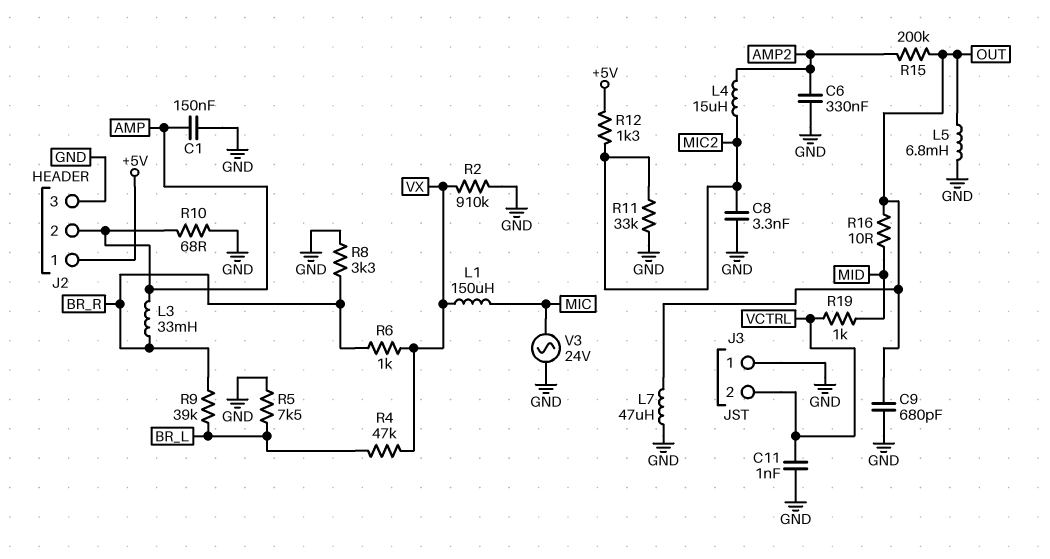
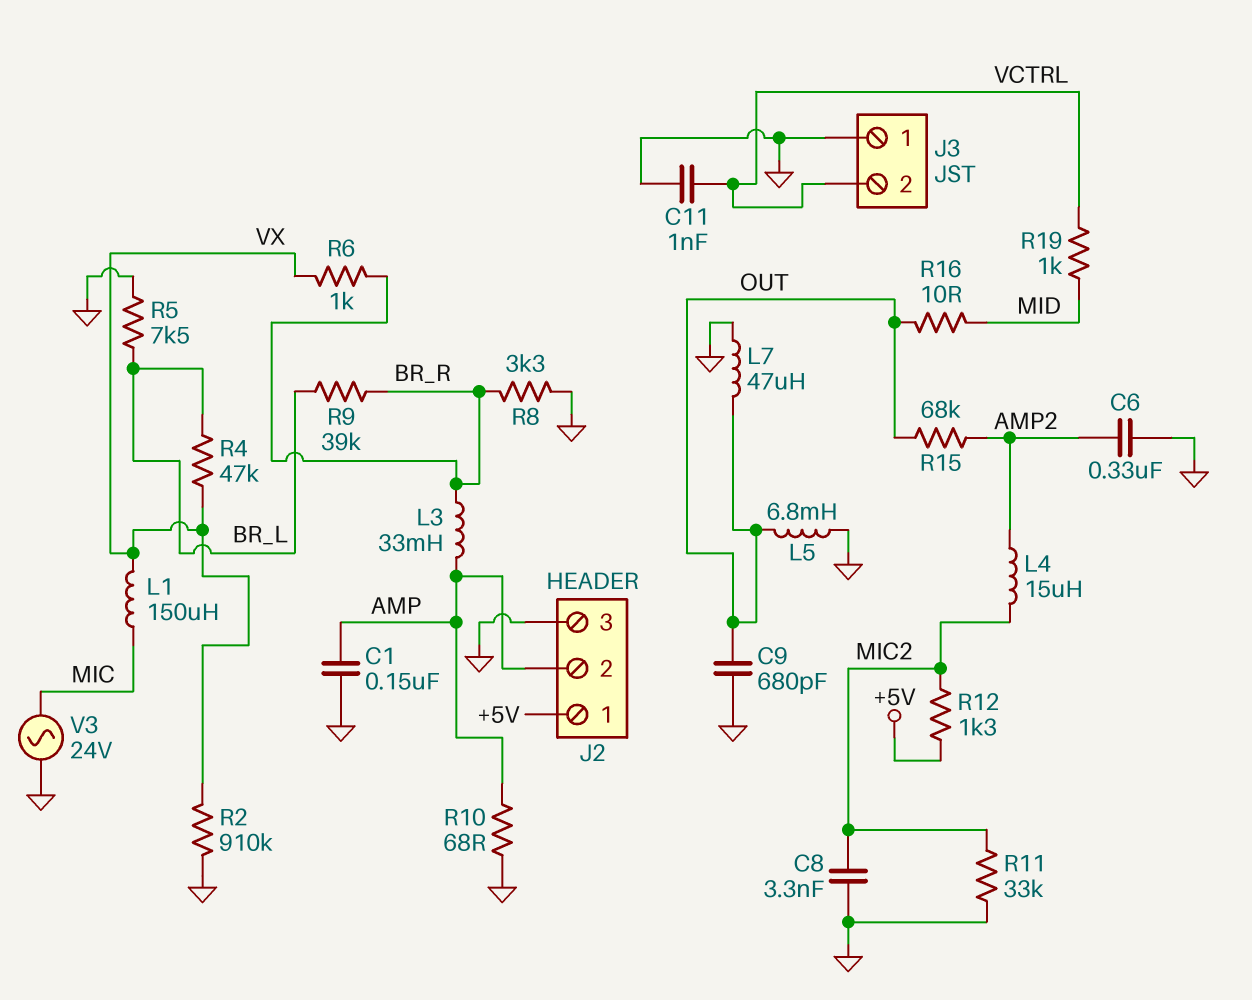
R15: 200k (AMP2, OUT) -> 68k (AMP2, OUT)

